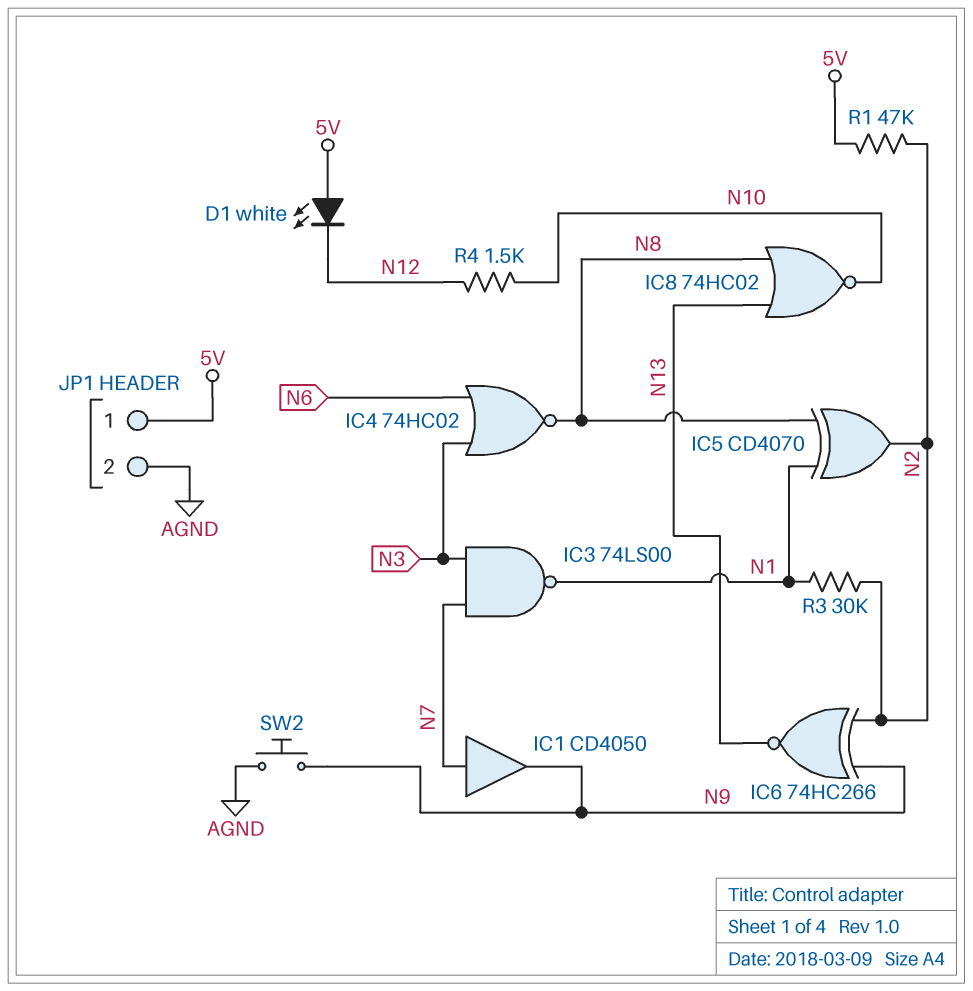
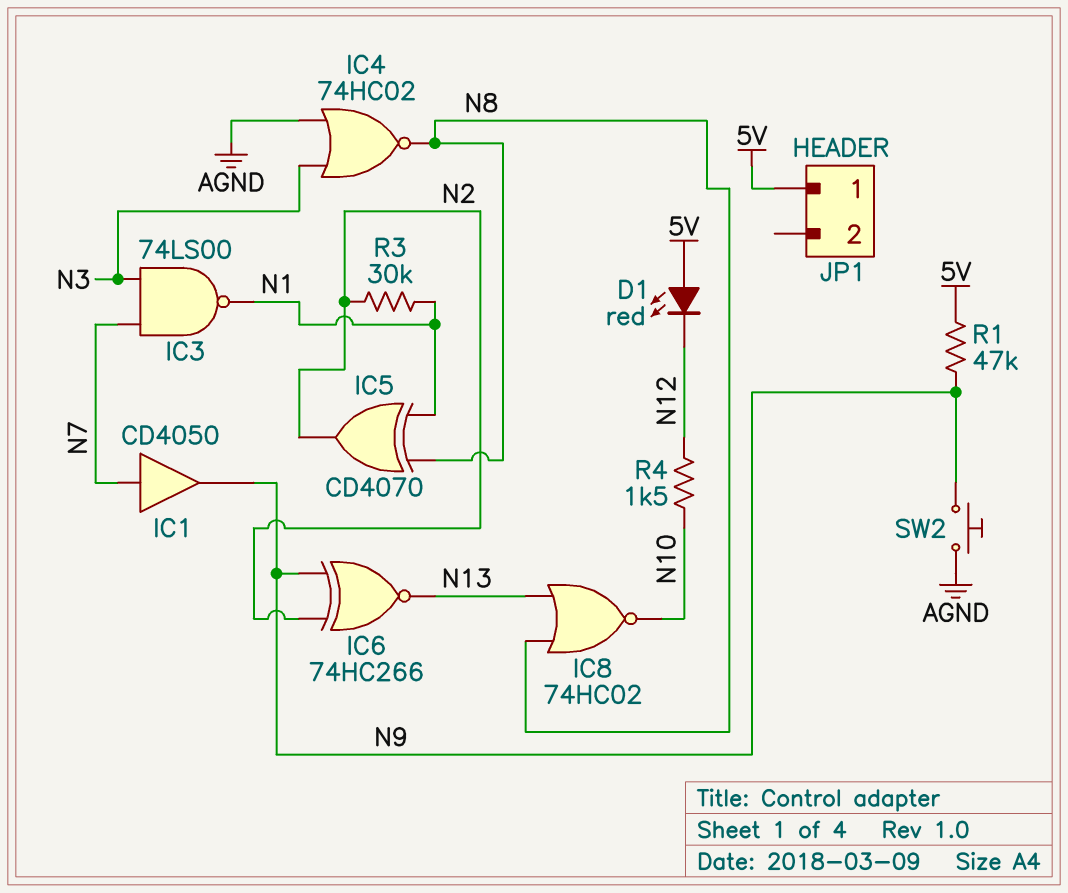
D1: LED white (A 5V, K N12) -> LED red (A 5V, K N12)
IC4: NOR 74HC02 (in N3, in N6, out N8) -> NOR 74HC02 (in AGND, in N3, out N8)
JP1 pin 2: AGND -> none
R1: 47k (5V, N2) -> 47k (5V, N9)

